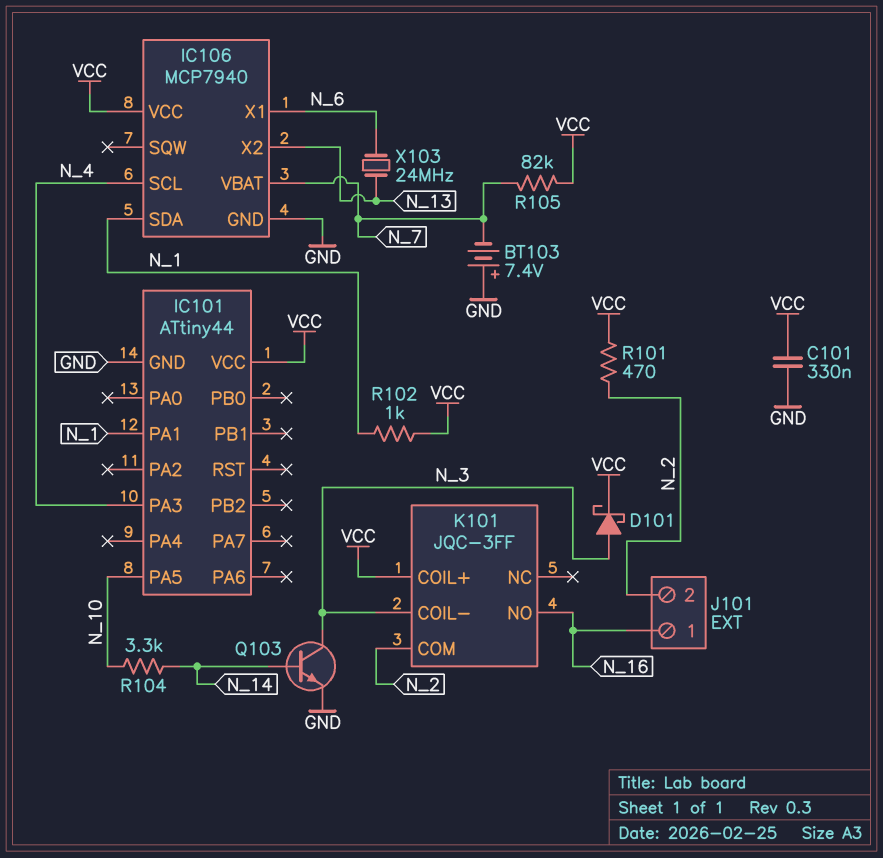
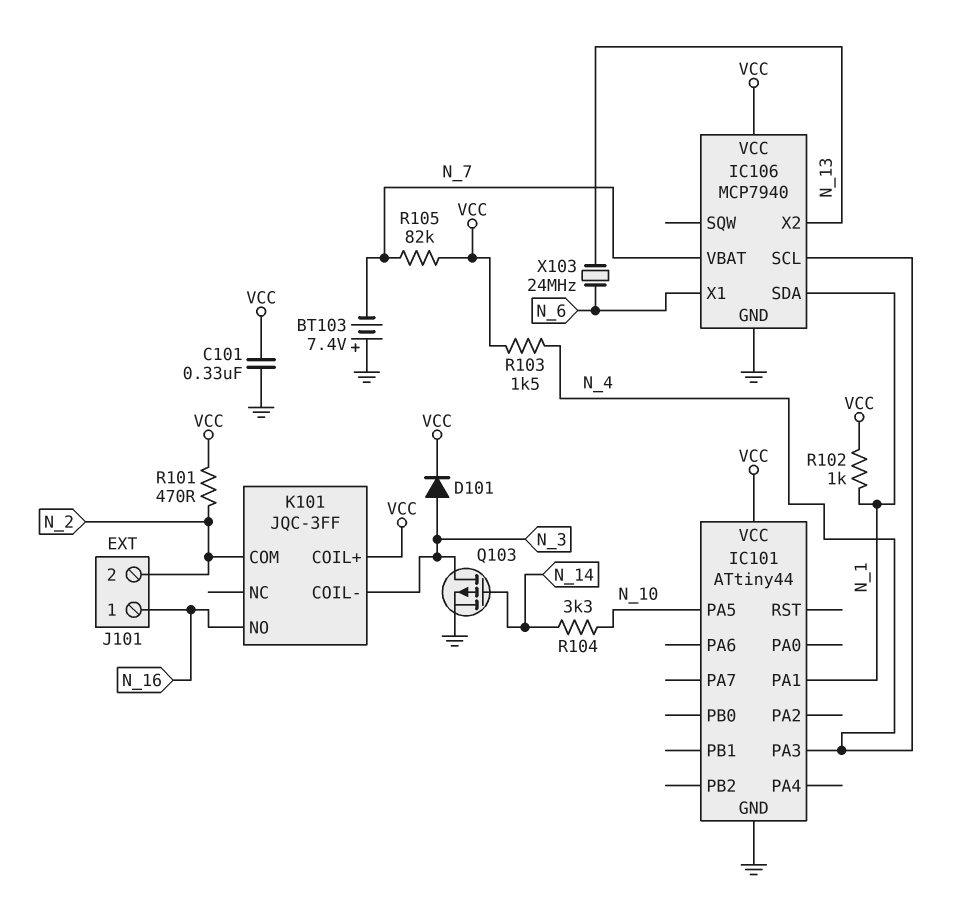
D101: schottky (A N_3, K VCC) -> diode (A N_3, K VCC)
Q103: NPN (B N_14, C N_3, E GND) -> PMOS (G N_14, D N_3, S GND)
R103: none -> 1.5k (N_4, VCC)

